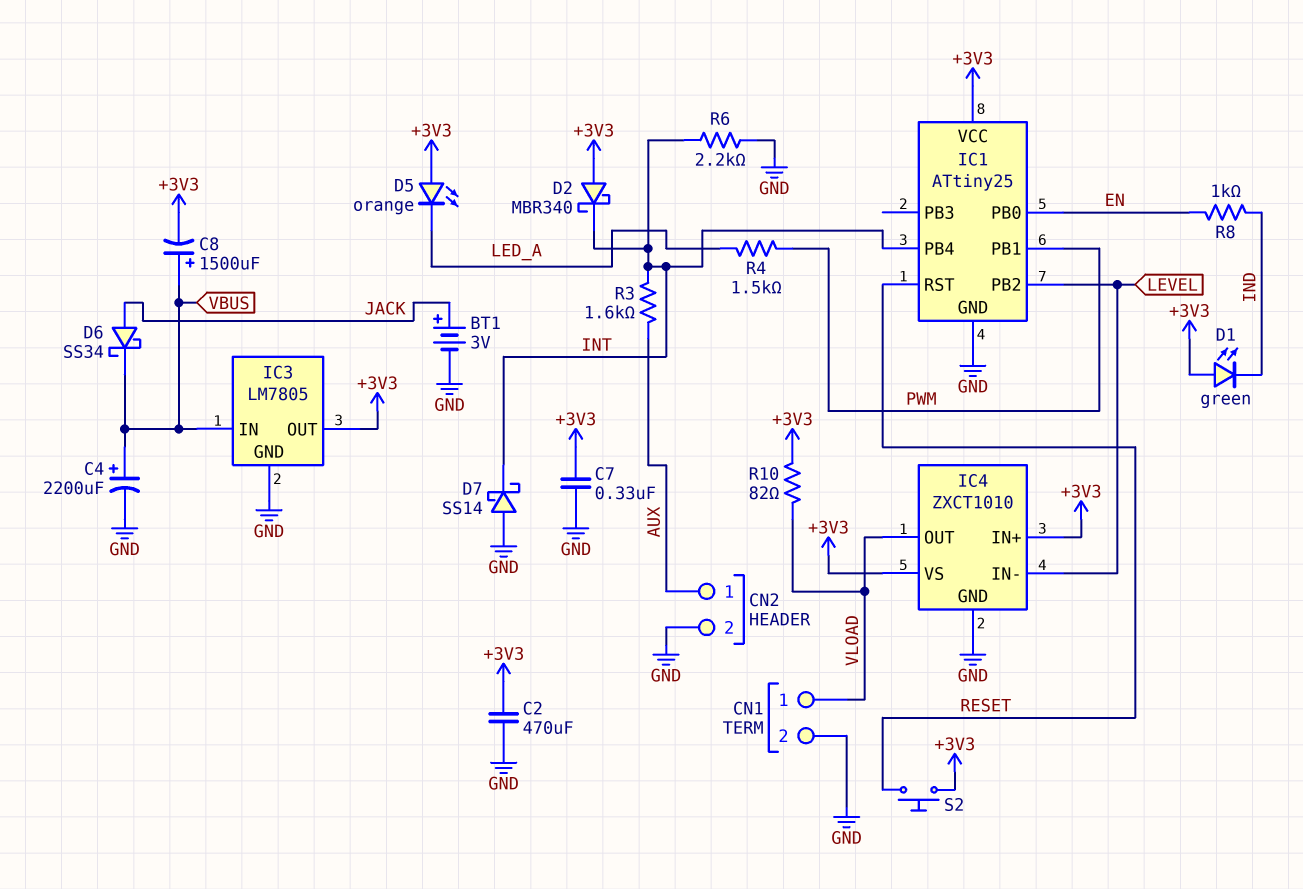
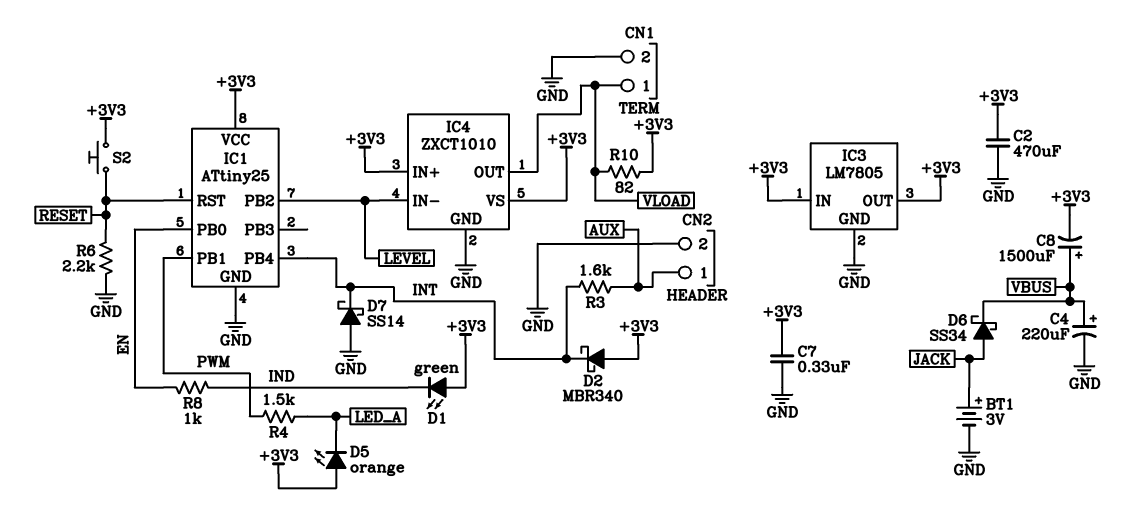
C4: 2200uF (plus VBUS, minus GND) -> 220uF (plus VBUS, minus GND)
IC3 pin IN: VBUS -> +3V3
R6: 2.2k (GND, INT) -> 2.2k (GND, RESET)

